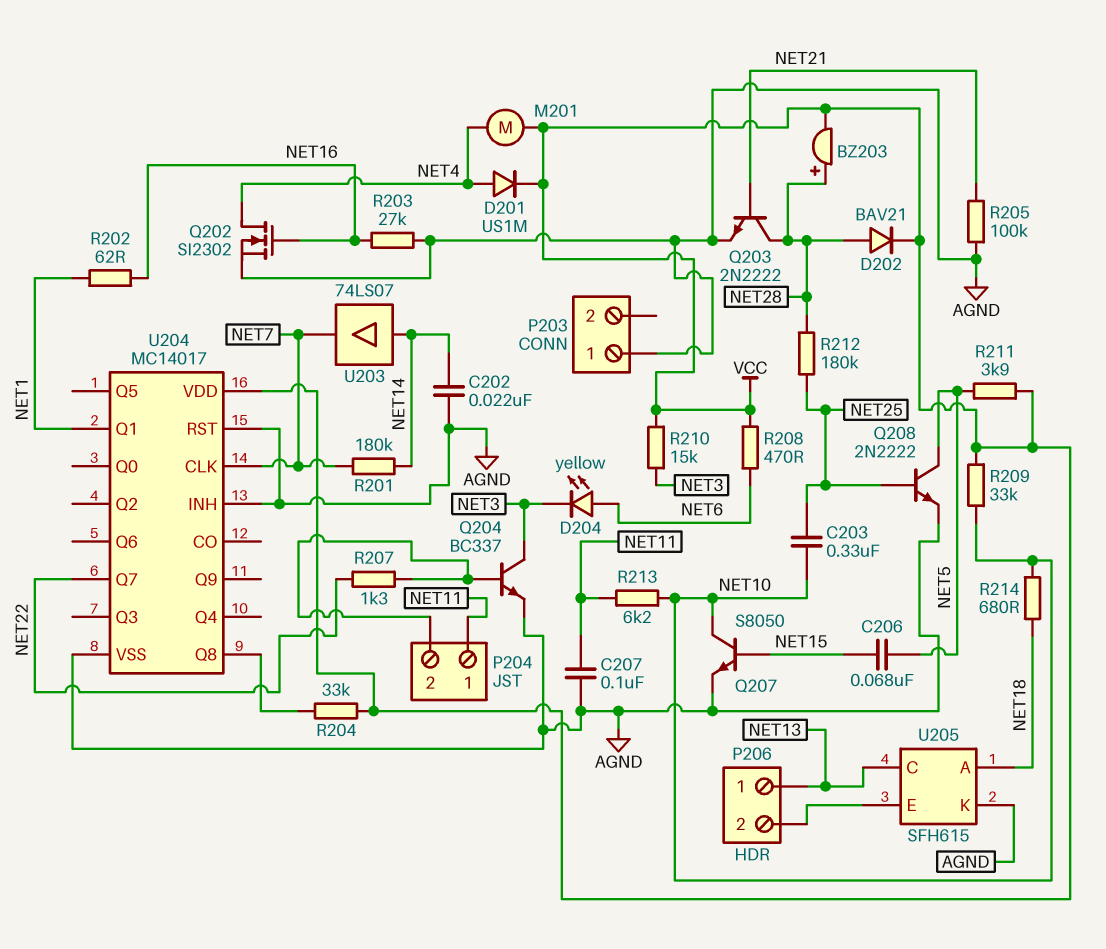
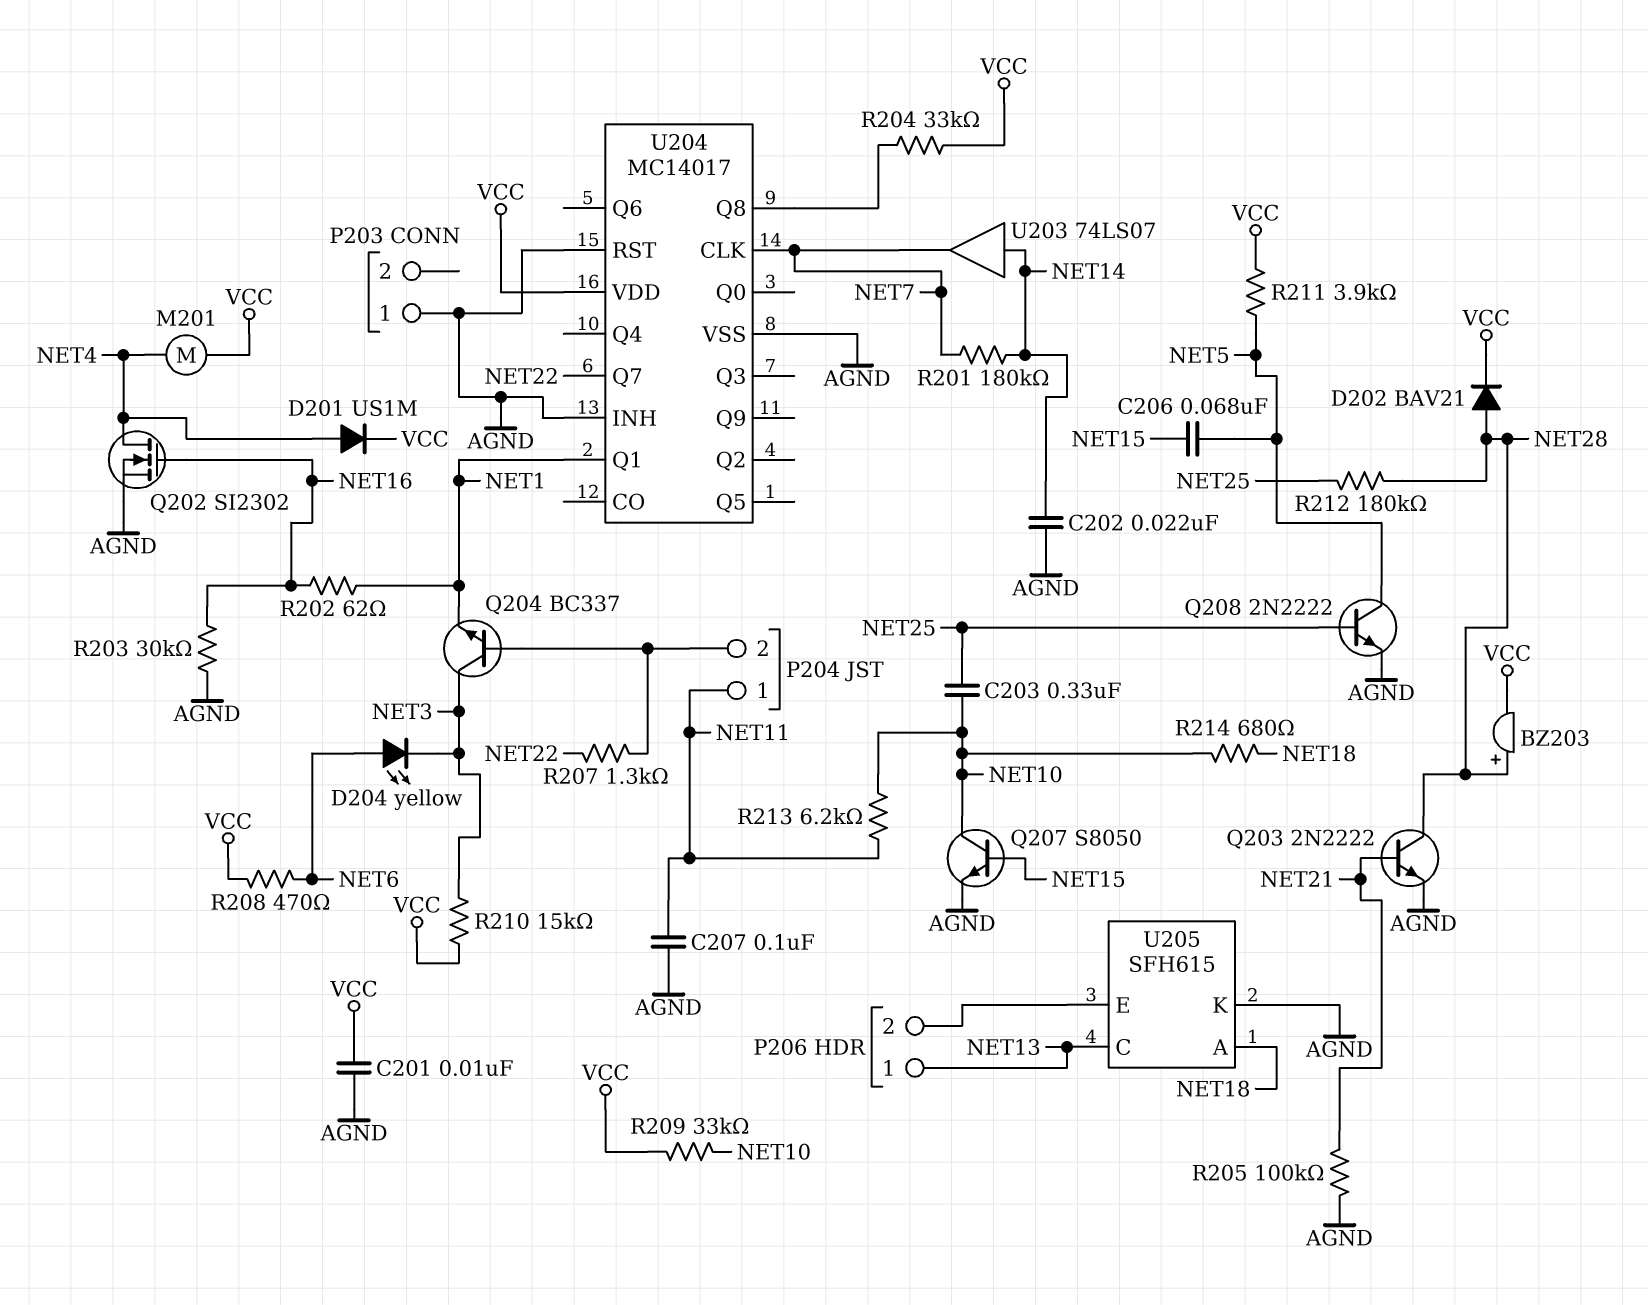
C201: none -> 10nF (AGND, VCC)
Q204: NPN BC337 (B P204/2, C NET3, E AGND) -> NPN BC337 (B P204/2, C NET3, E NET1)
R203: 27k (AGND, NET16) -> 30k (AGND, NET16)

